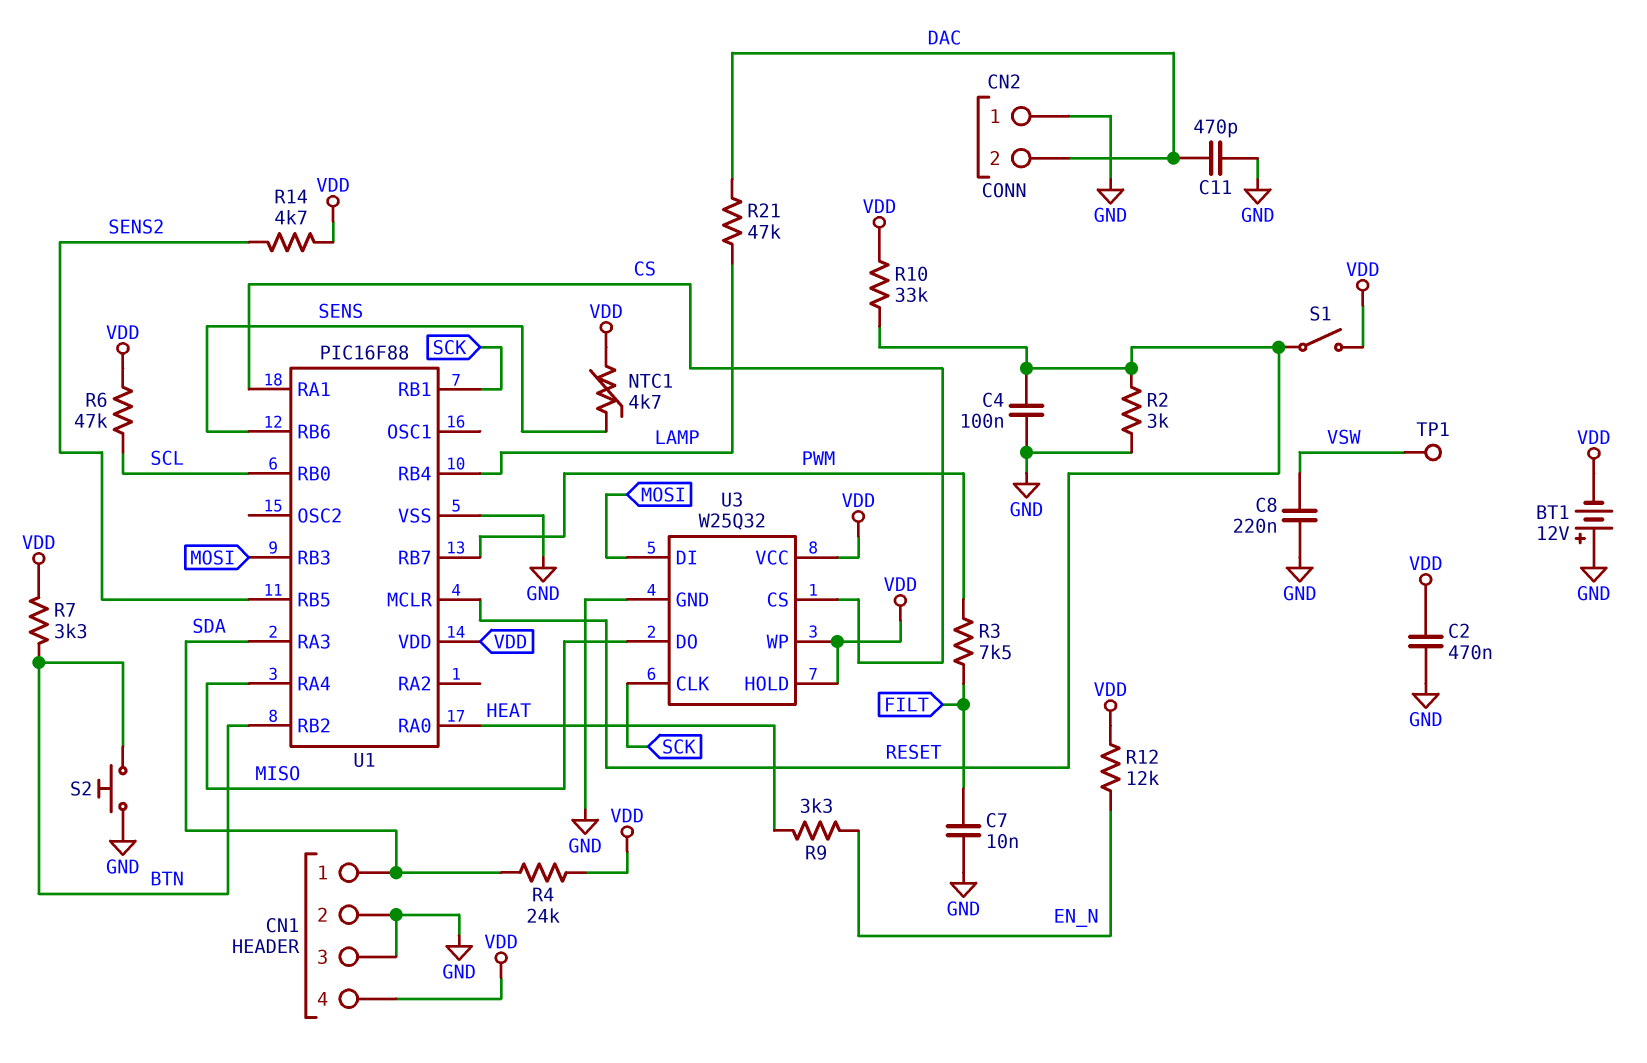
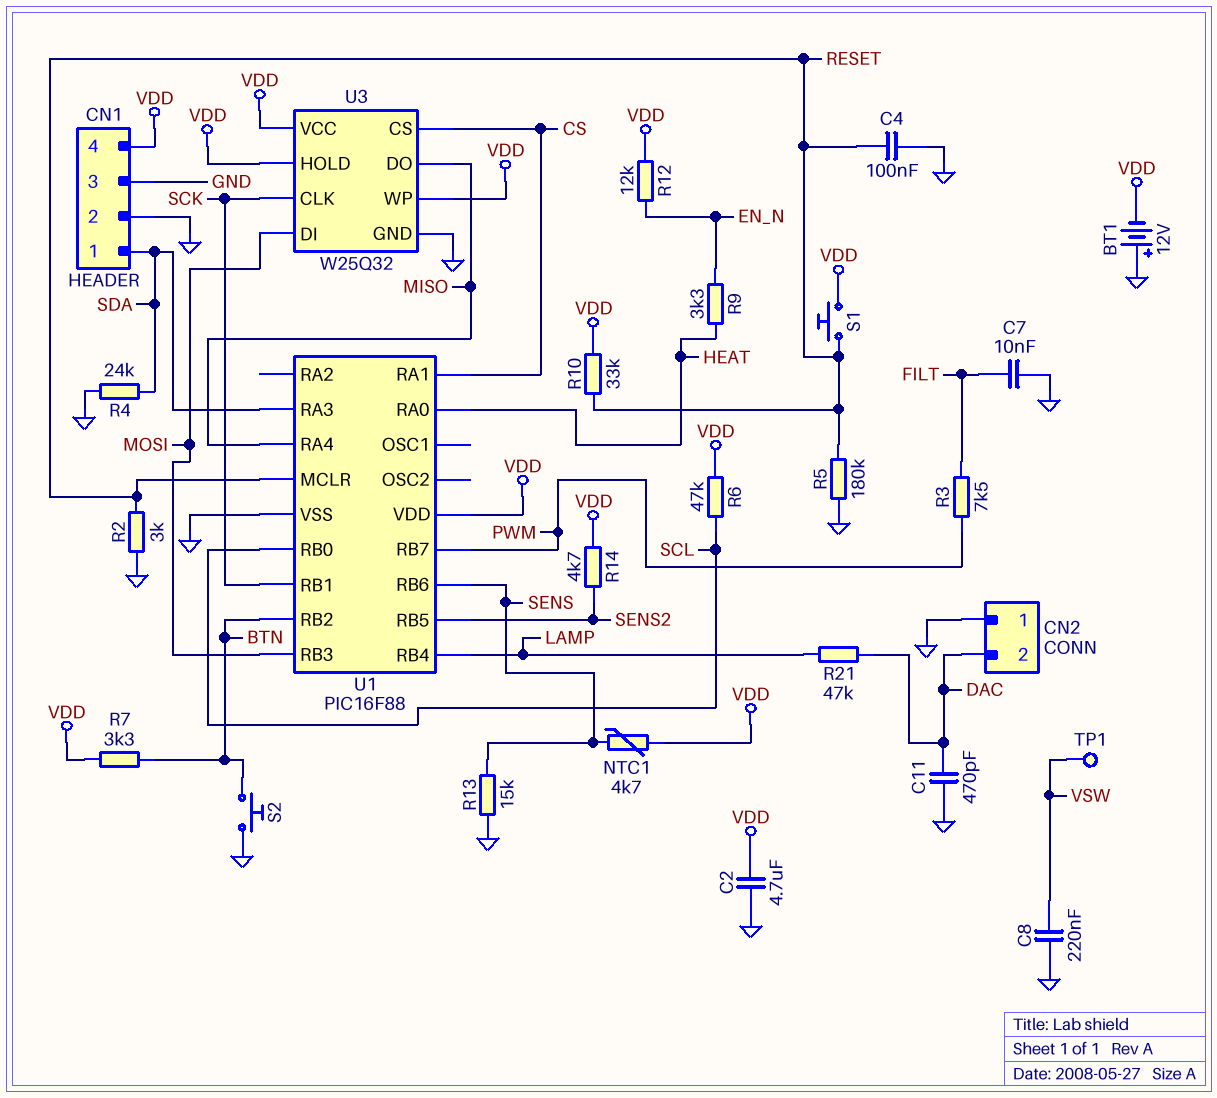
C2: 470nF (GND, VDD) -> 4.7uF (GND, VDD)
R4: 24k (SDA, VDD) -> 24k (GND, SDA)
R5: none -> 180k (GND, RESET)
R13: none -> 15k (GND, SENS)
S1: switch (RESET, VDD) -> button (RESET, VDD)

